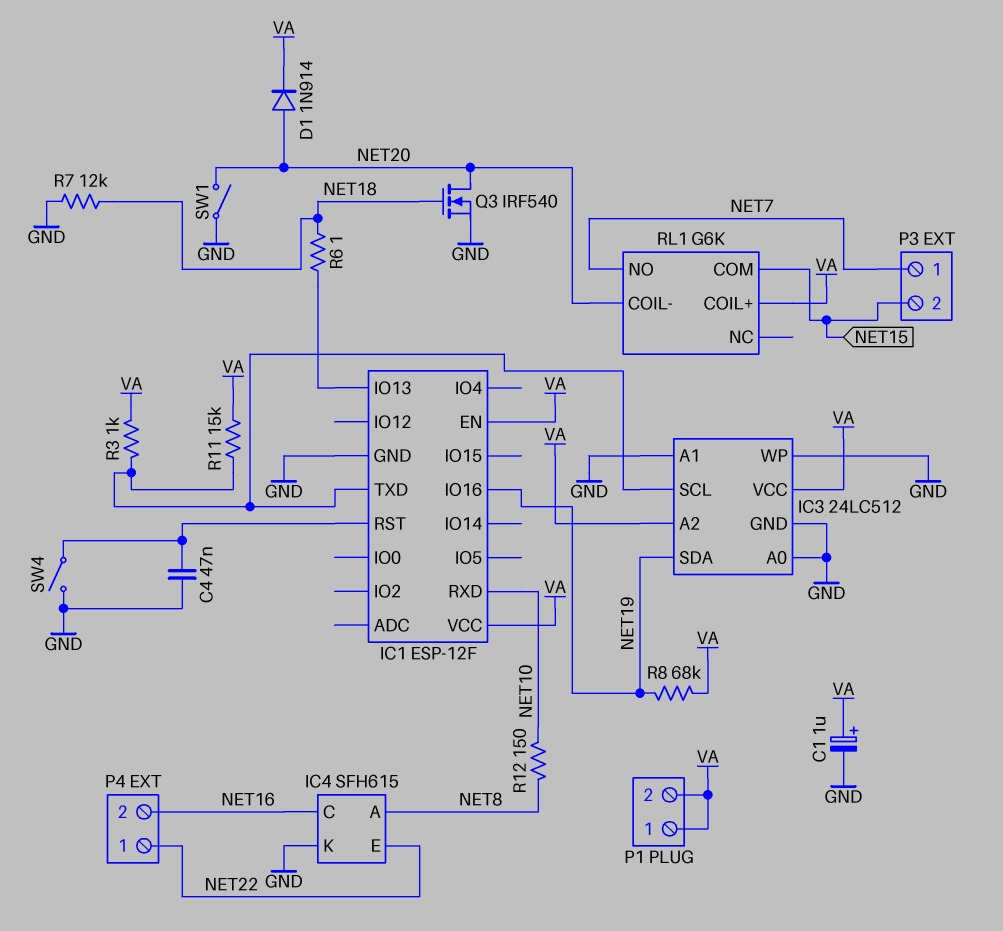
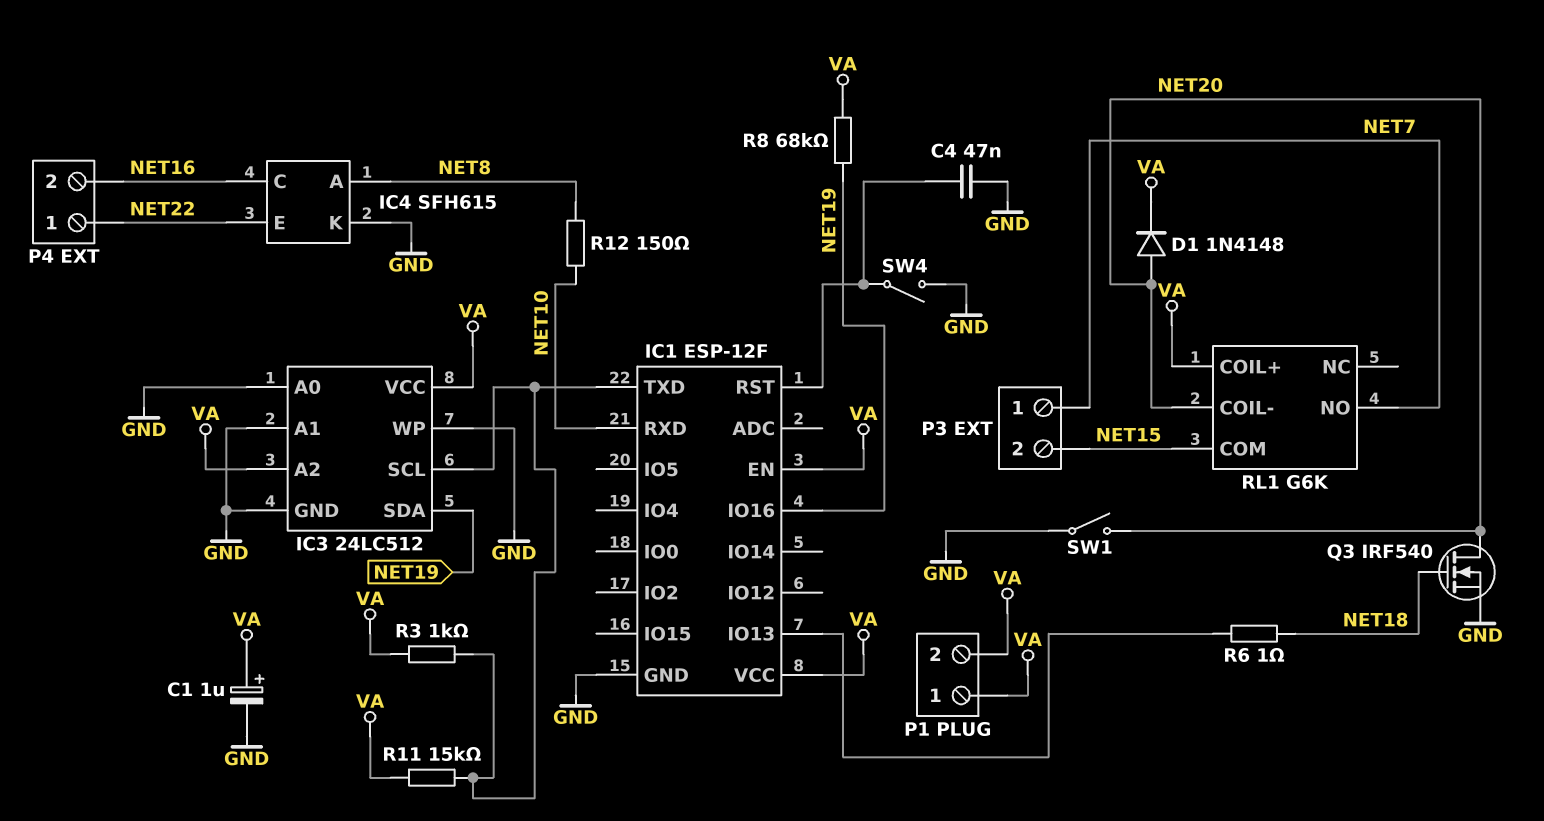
D1: diode 1N914 (A NET20, K VA) -> diode 1N4148 (A NET20, K VA)
R7: 12k (GND, NET18) -> none

